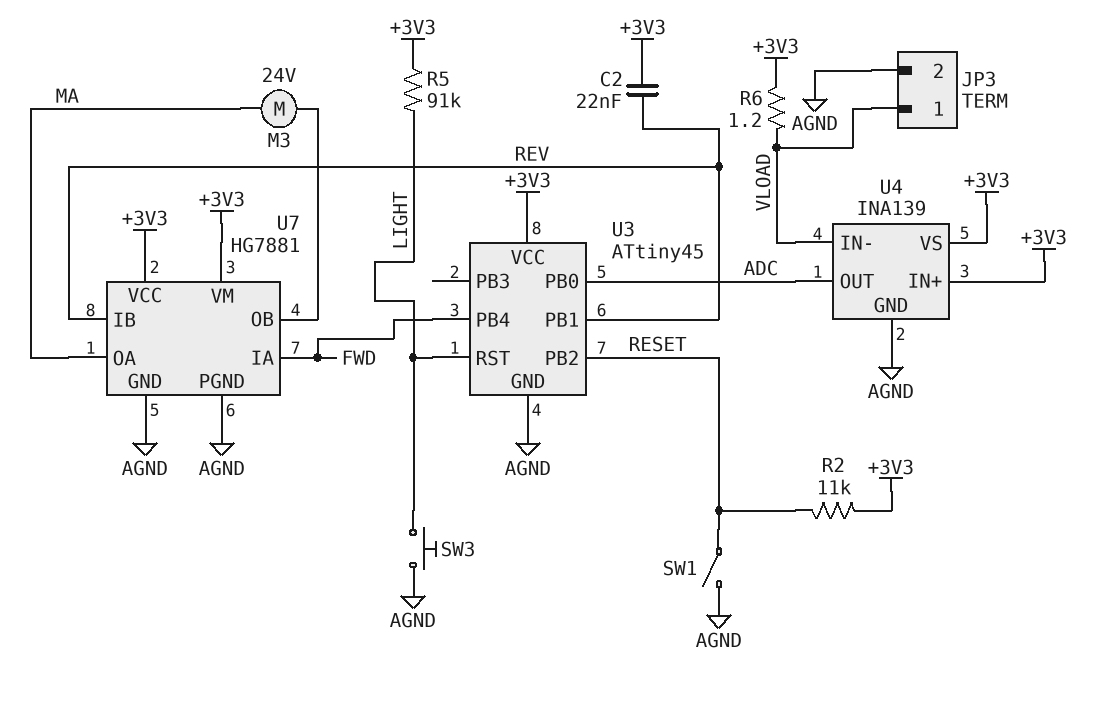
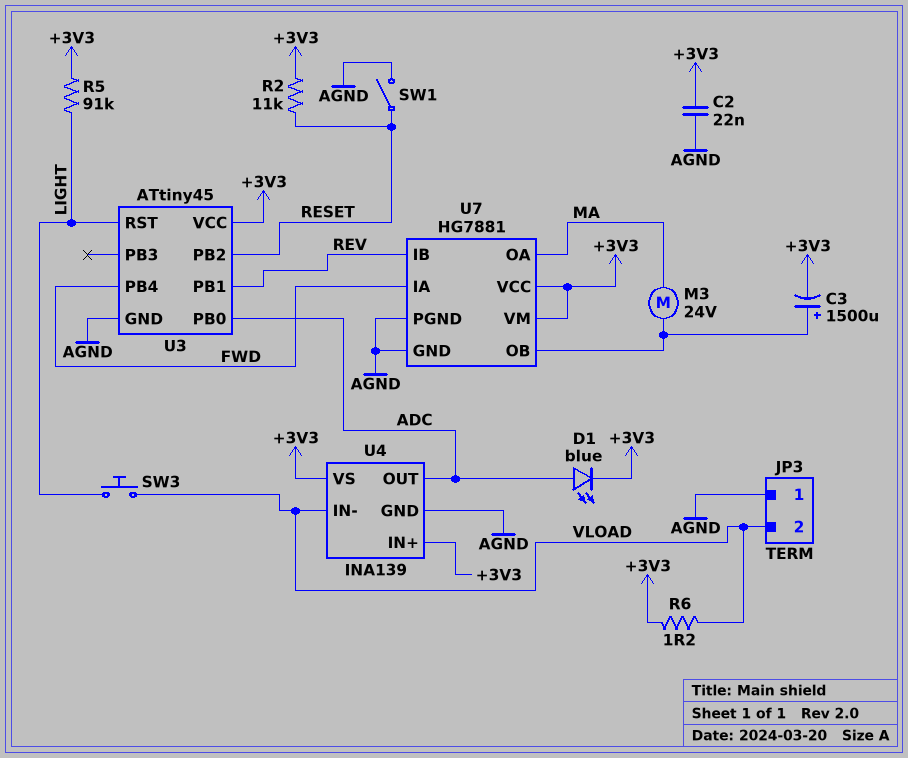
C2: 22nF (+3V3, REV) -> 22nF (+3V3, AGND)
C3: none -> 1500uF (plus U7/OB, minus +3V3)
D1: none -> LED blue (A ADC, K +3V3)
JP3 pin 1: VLOAD -> AGND
JP3 pin 2: AGND -> VLOAD
SW3: button (AGND, LIGHT) -> button (LIGHT, VLOAD)

